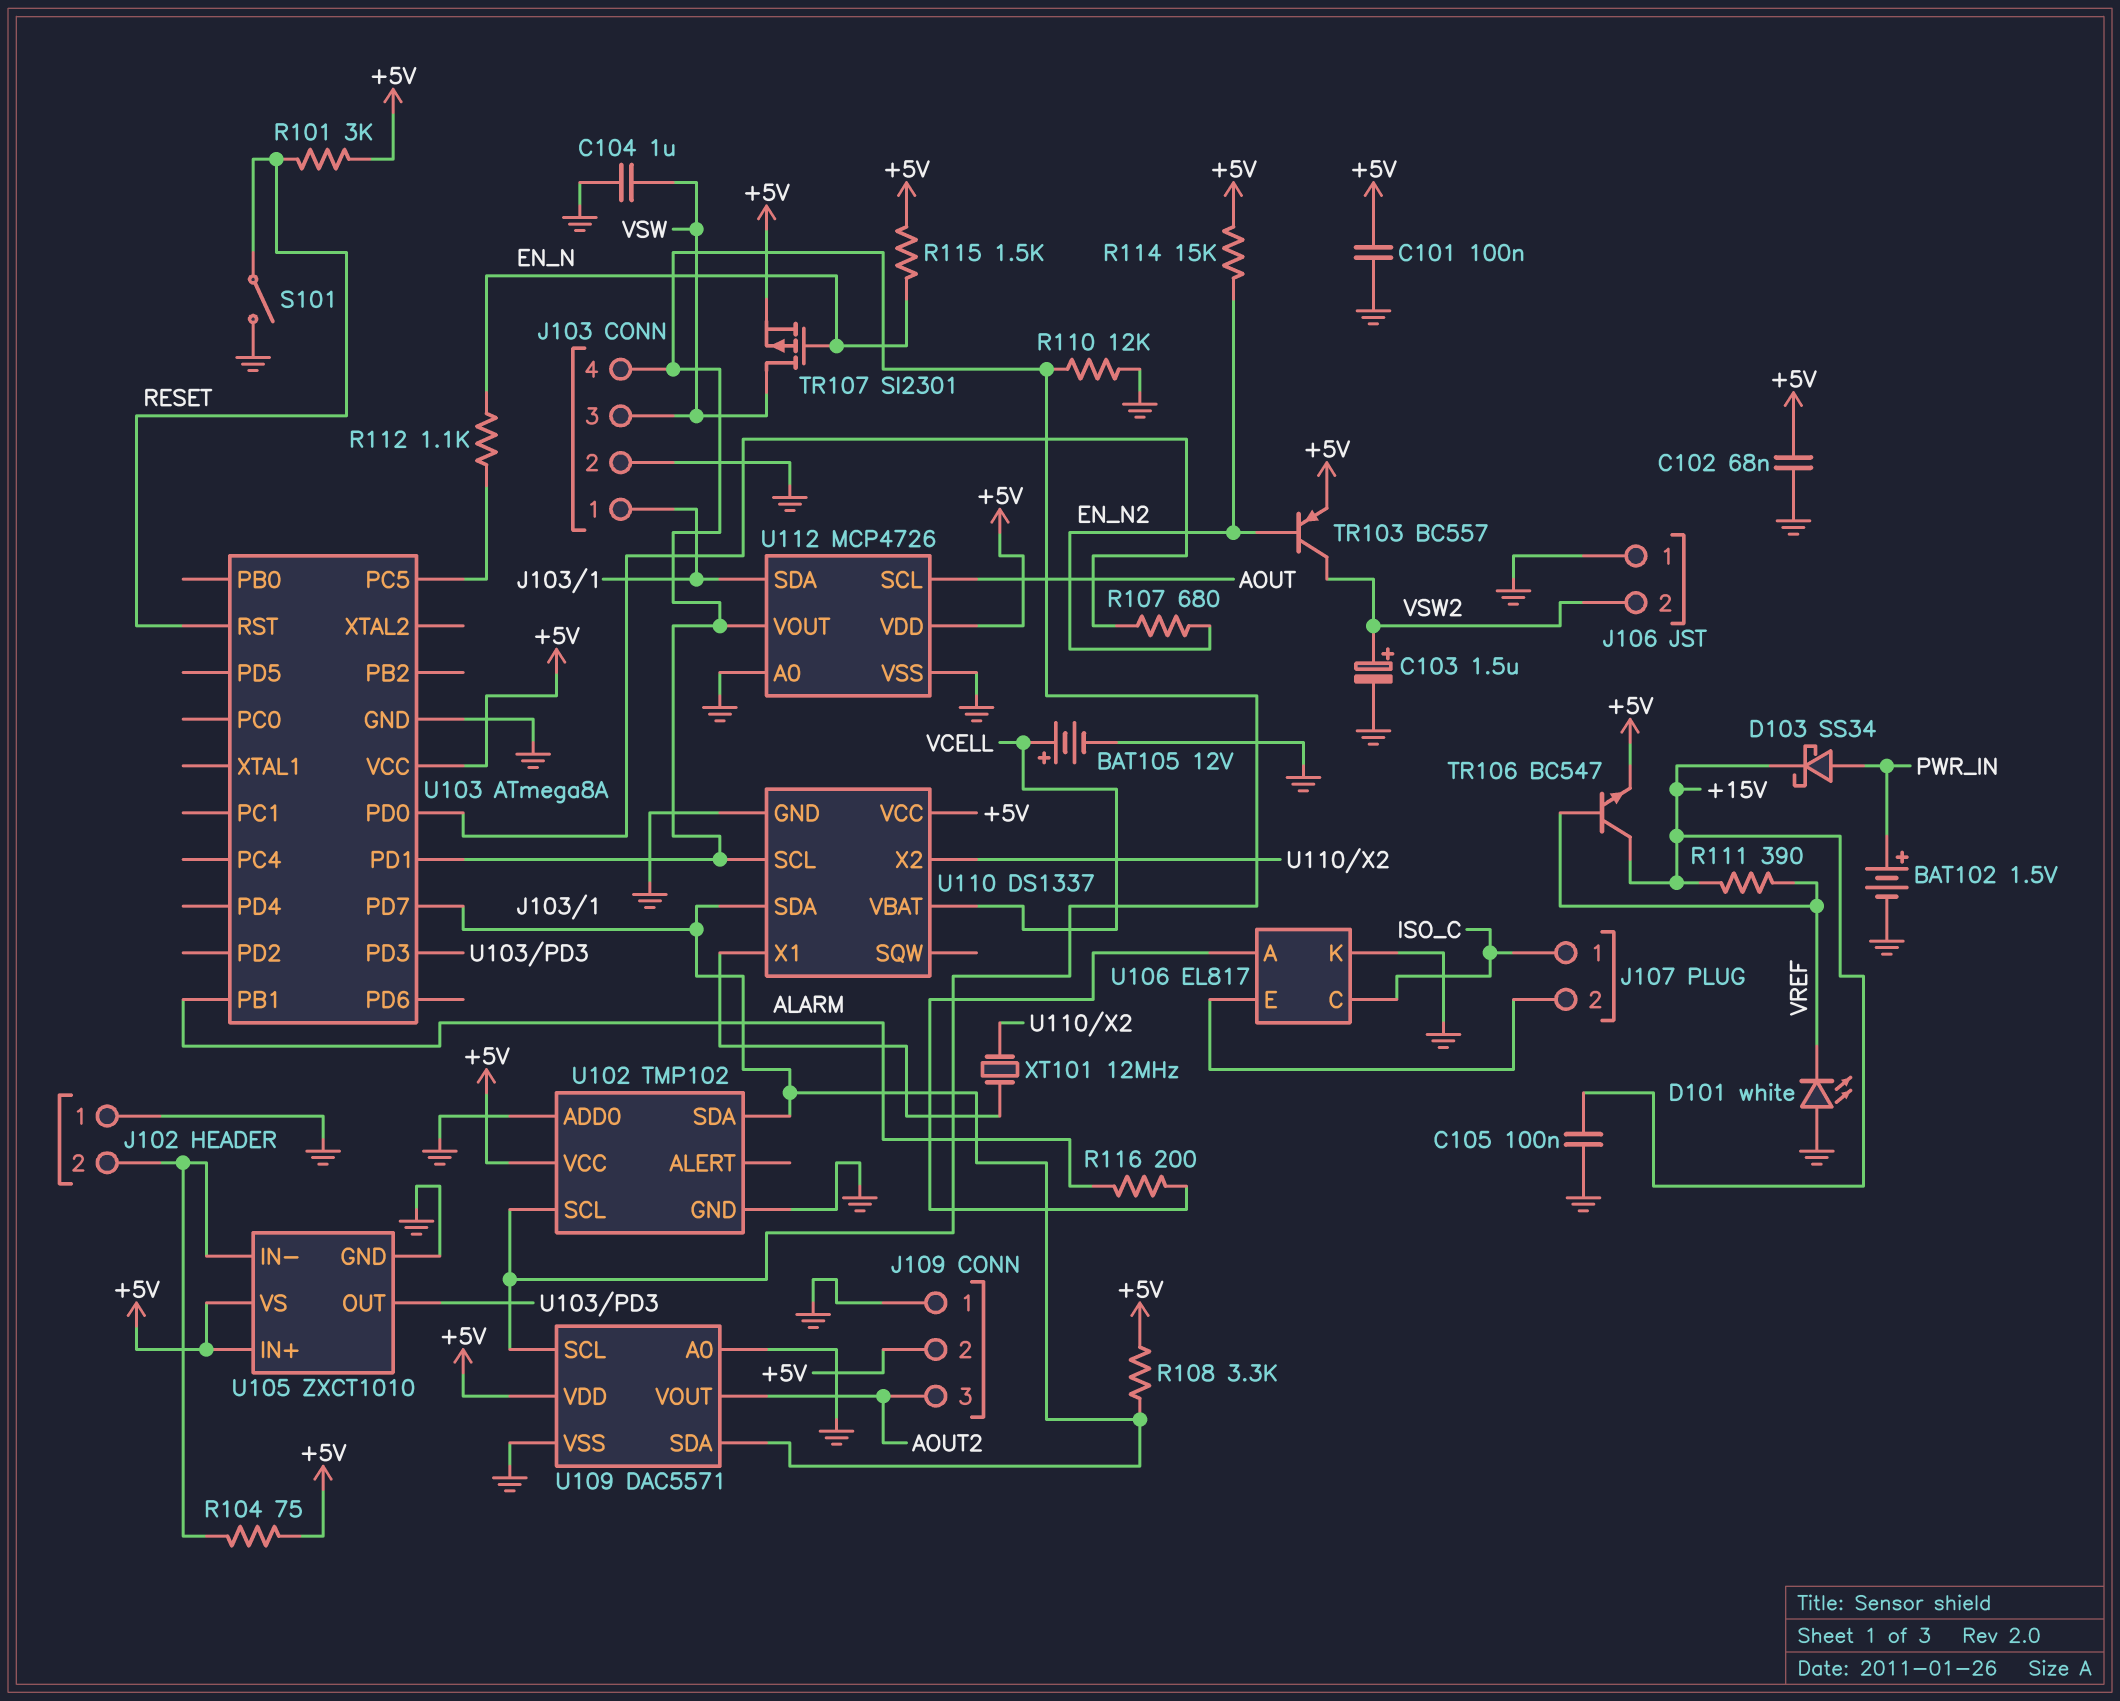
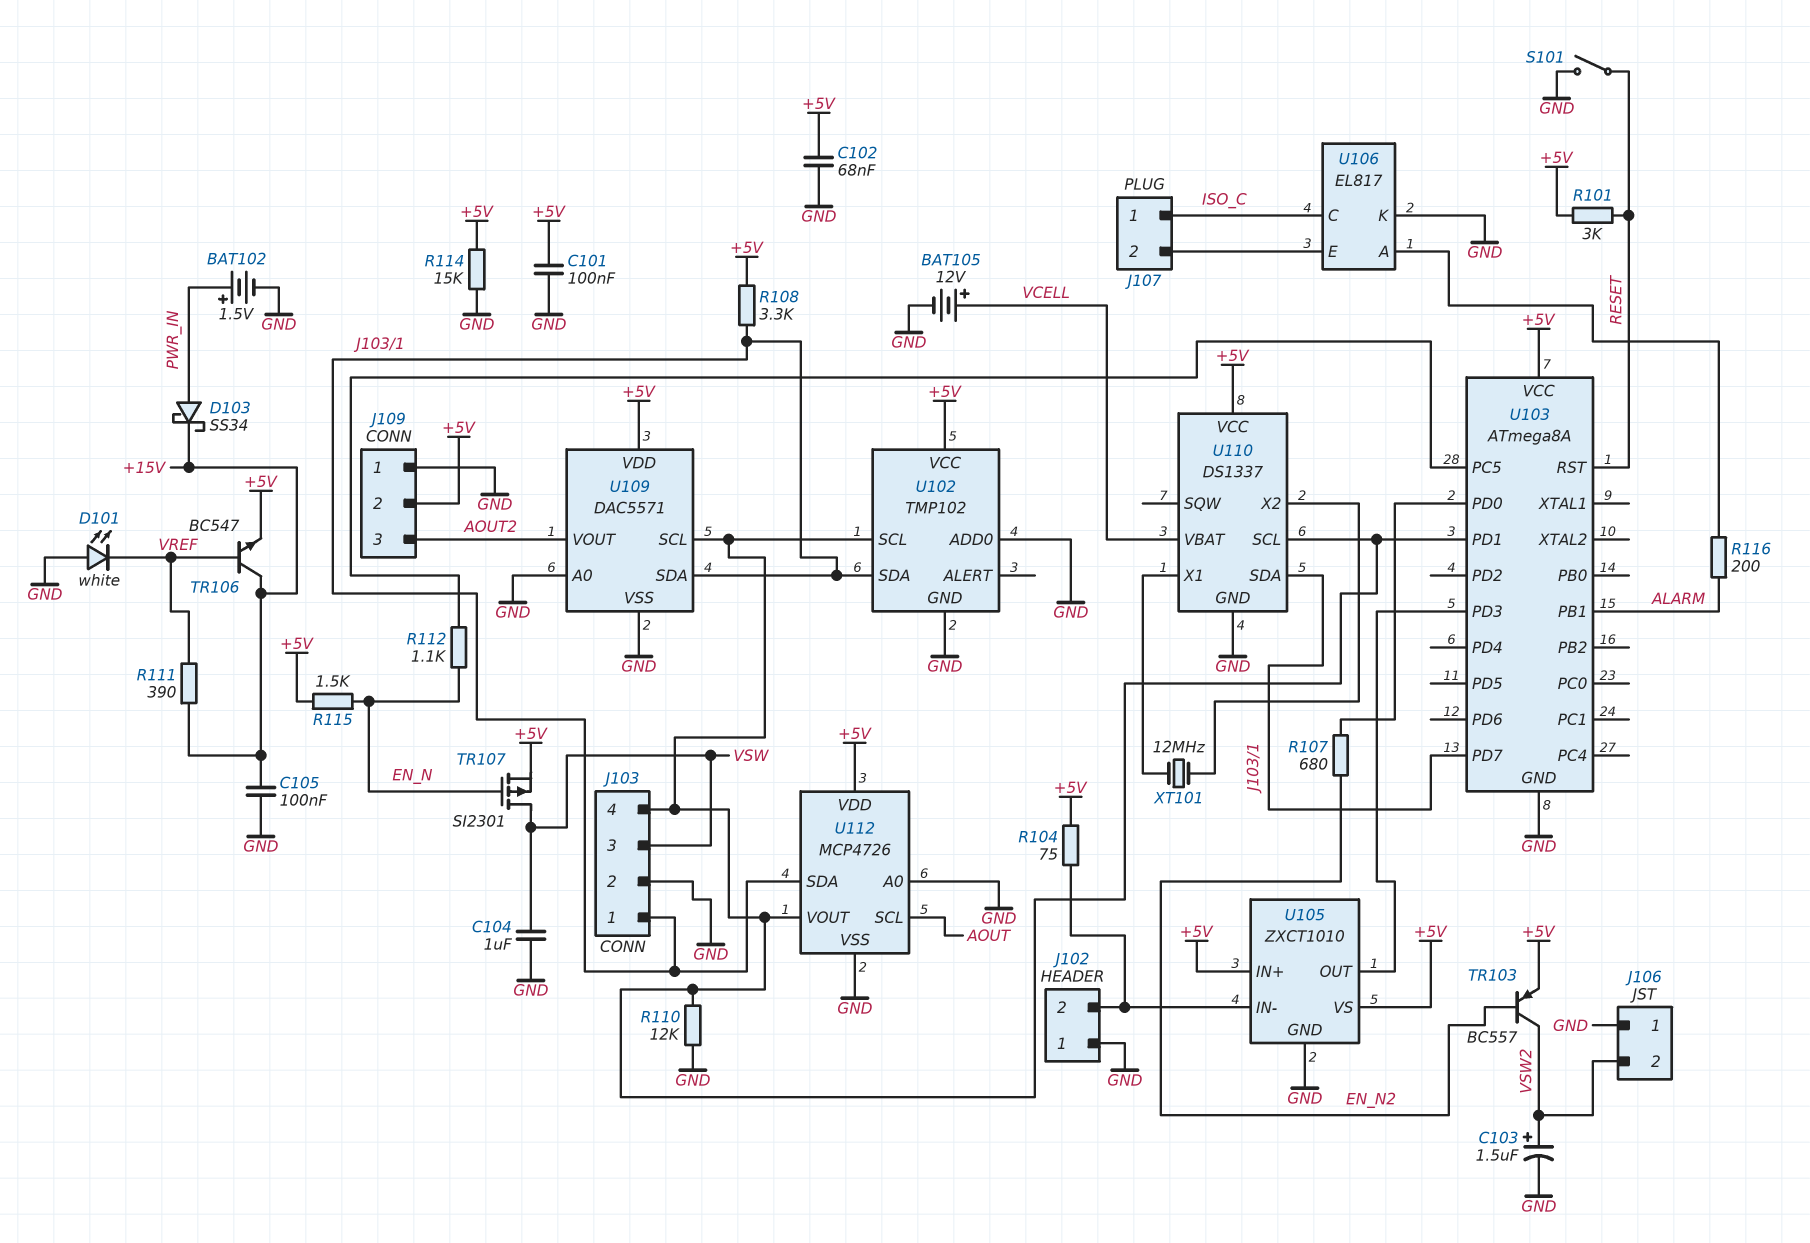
R114: 15k (+5V, EN_N2) -> 15k (+5V, GND)

